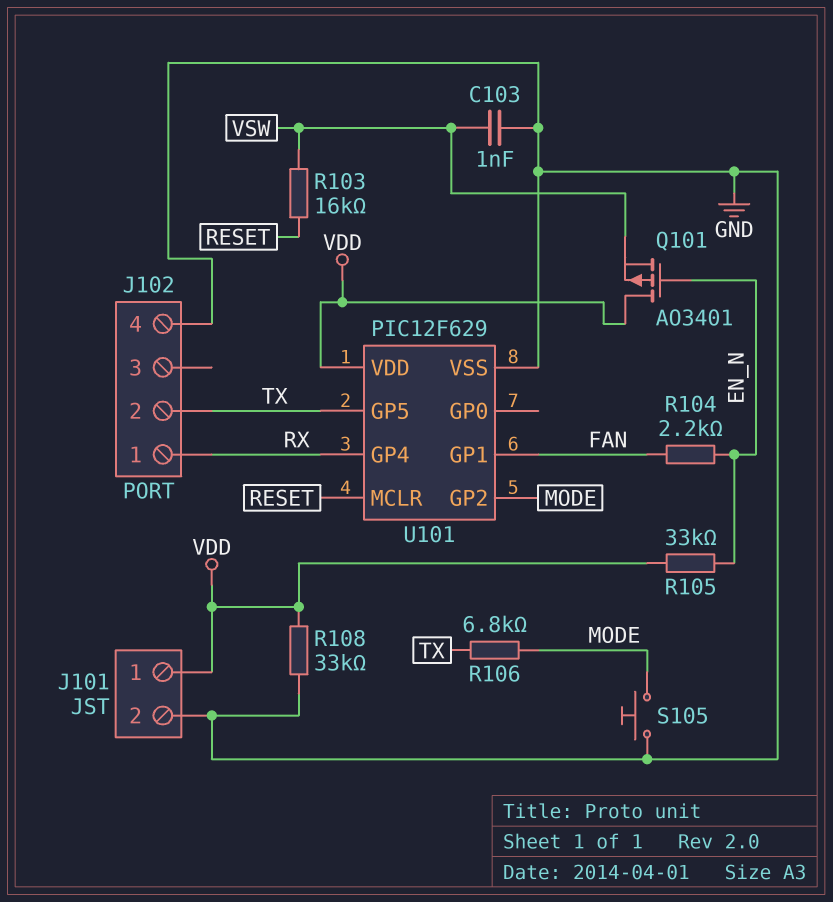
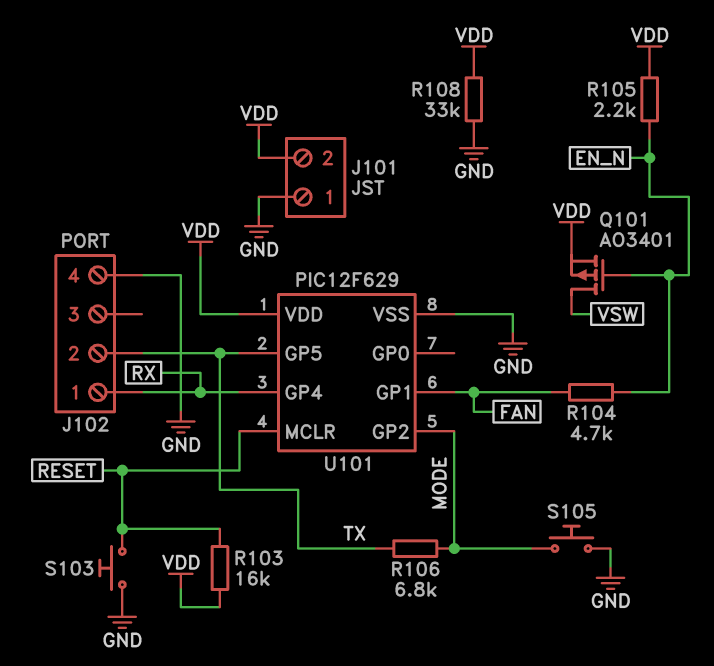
C103: 1nF (GND, VSW) -> none
J101 pin 1: VDD -> GND
J101 pin 2: GND -> VDD
Q101: PMOS AO3401 (G EN_N, D VDD, S VSW) -> PMOS AO3401 (G EN_N, D VSW, S VDD)
R103: 16k (RESET, VSW) -> 16k (RESET, VDD)
R104: 2.2k (EN_N, FAN) -> 4.7k (EN_N, FAN)
R105: 33k (EN_N, VDD) -> 2.2k (EN_N, VDD)
S103: none -> button (GND, RESET)

